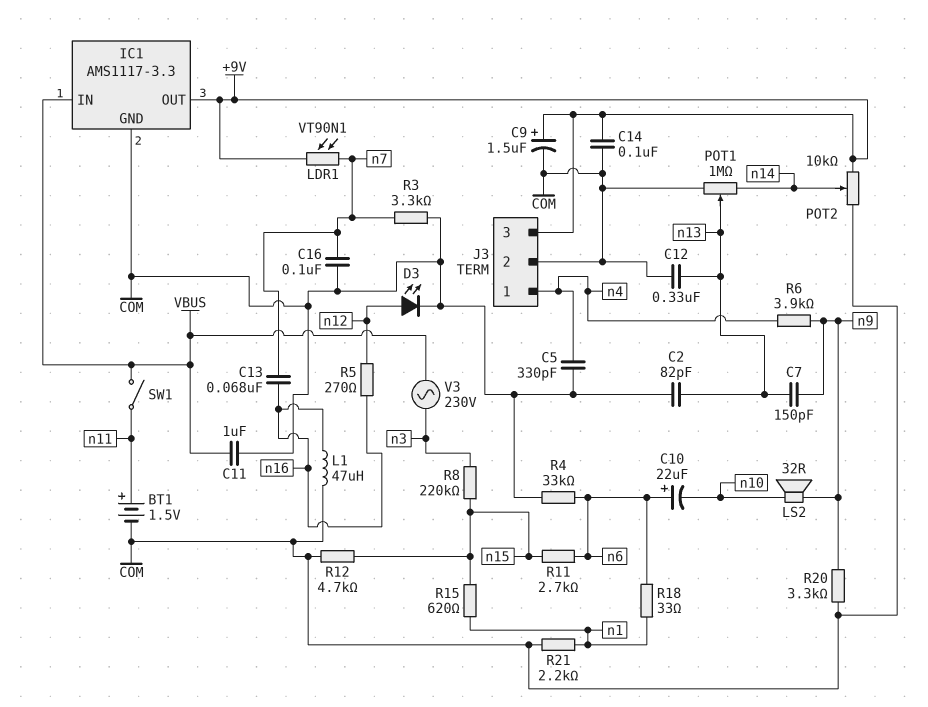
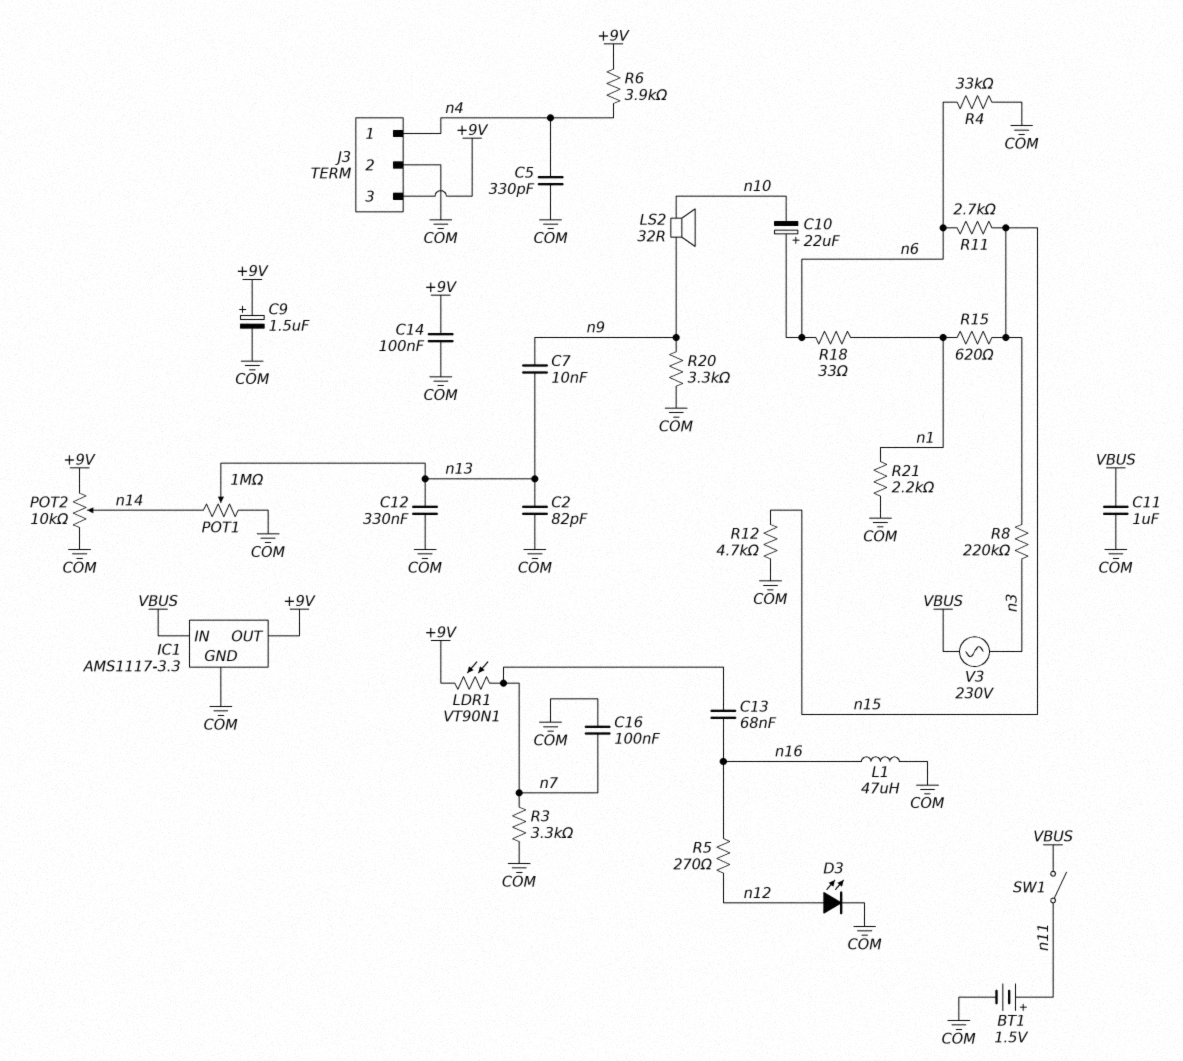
C7: 150pF (n9, n13) -> 10nF (n9, n13)
R6: 3.9k (n4, n9) -> 3.9k (+9V, n4)

